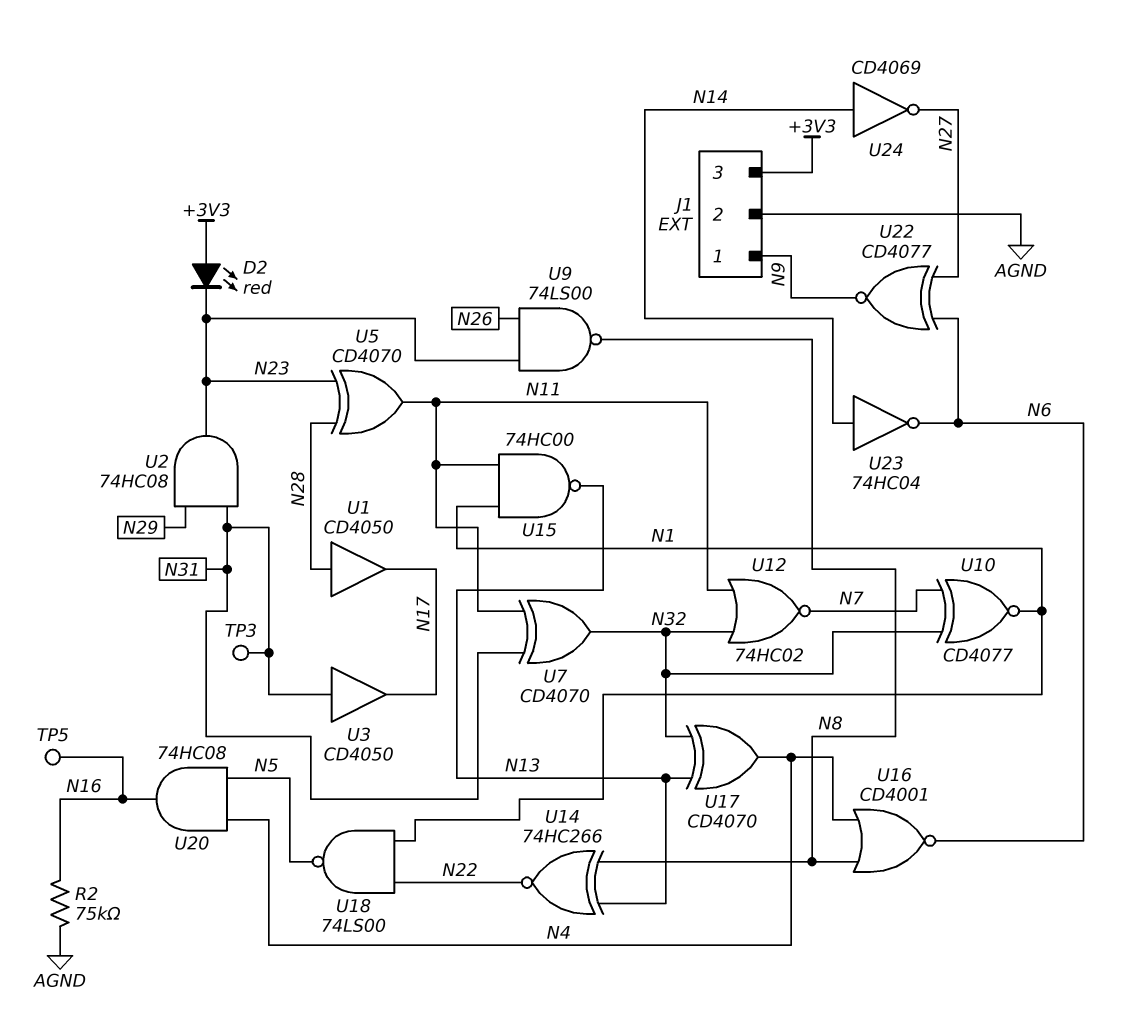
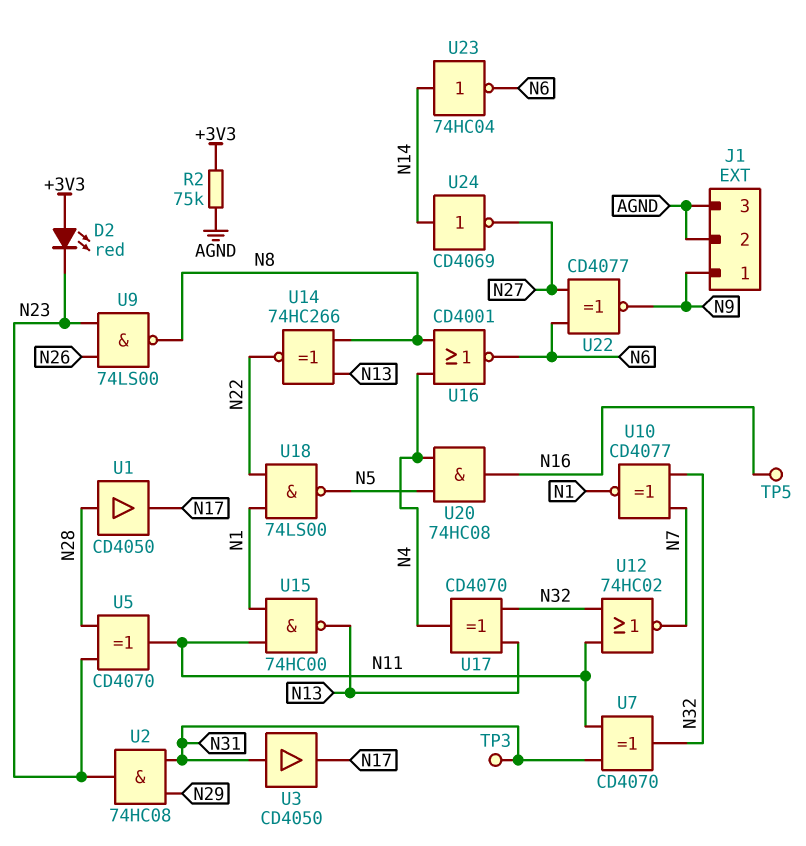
J1 pin 3: +3V3 -> AGND
R2: 75k (AGND, N16) -> 75k (+3V3, AGND)

